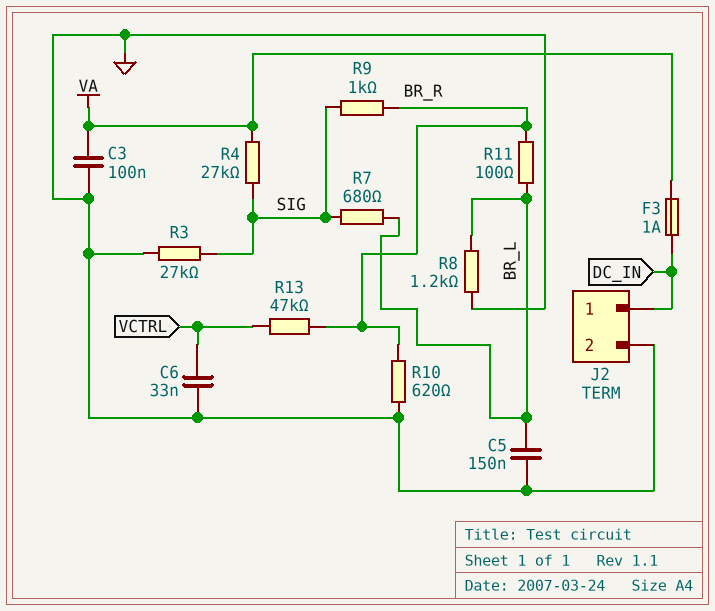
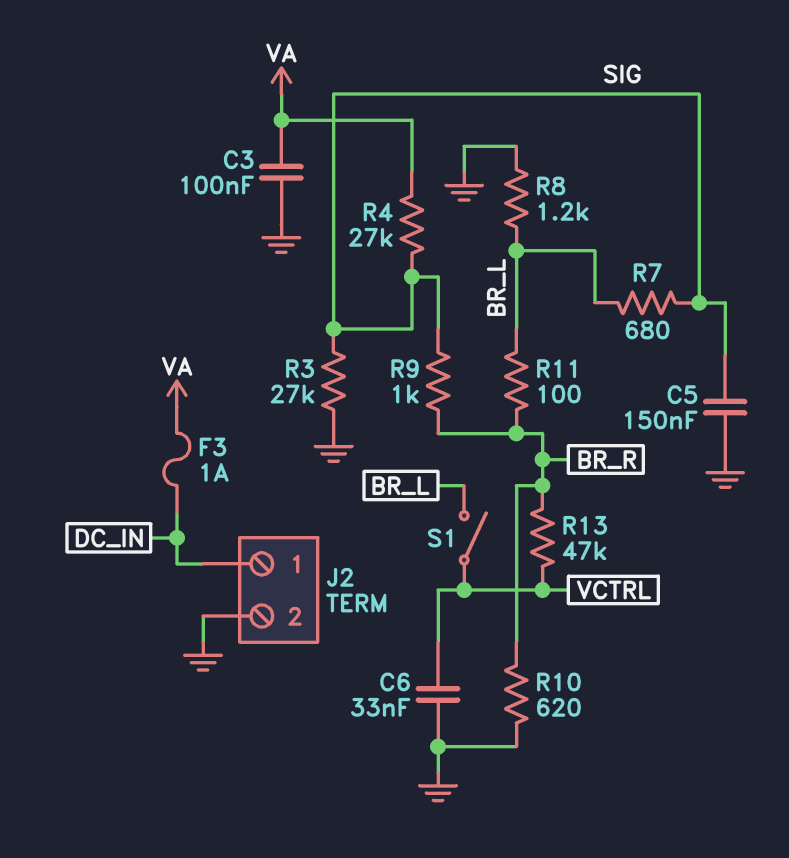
C5: 150nF (BR_L, GND) -> 150nF (GND, SIG)
S1: none -> switch (BR_L, VCTRL)

